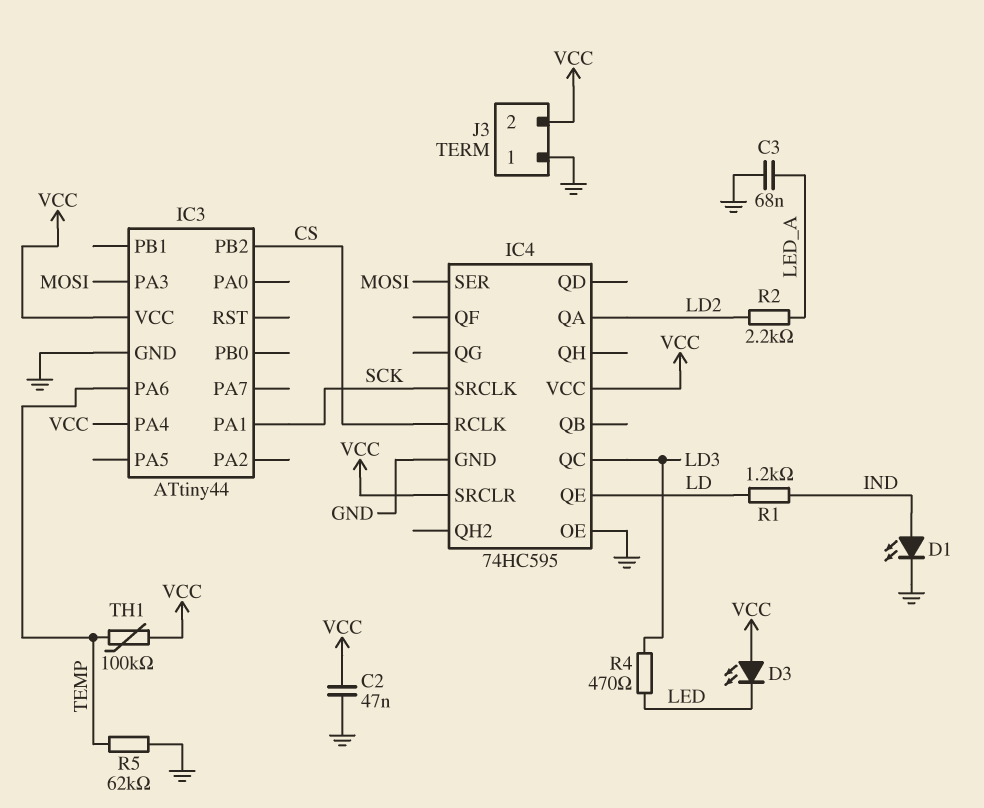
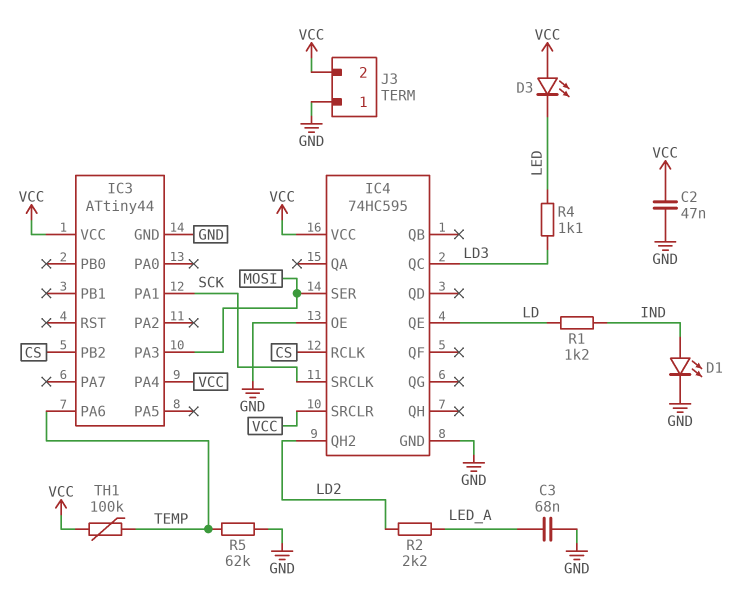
IC4 pin QA: LD2 -> none
IC4 pin QH2: none -> LD2
R4: 470 (LD3, LED) -> 1.1k (LD3, LED)

